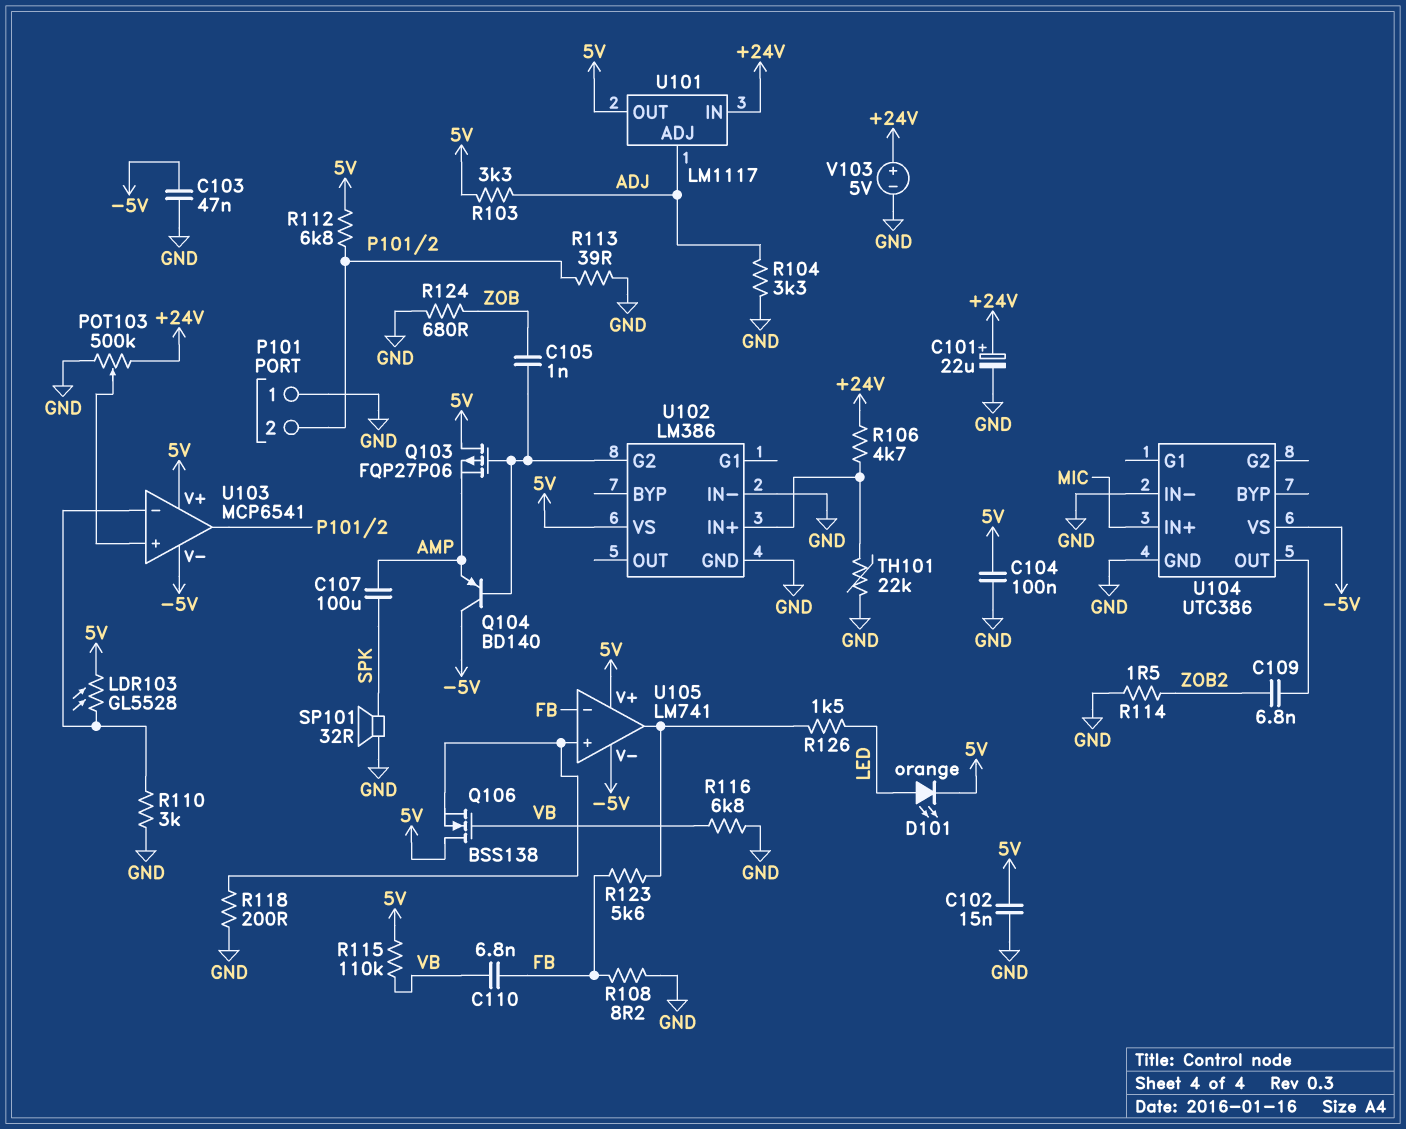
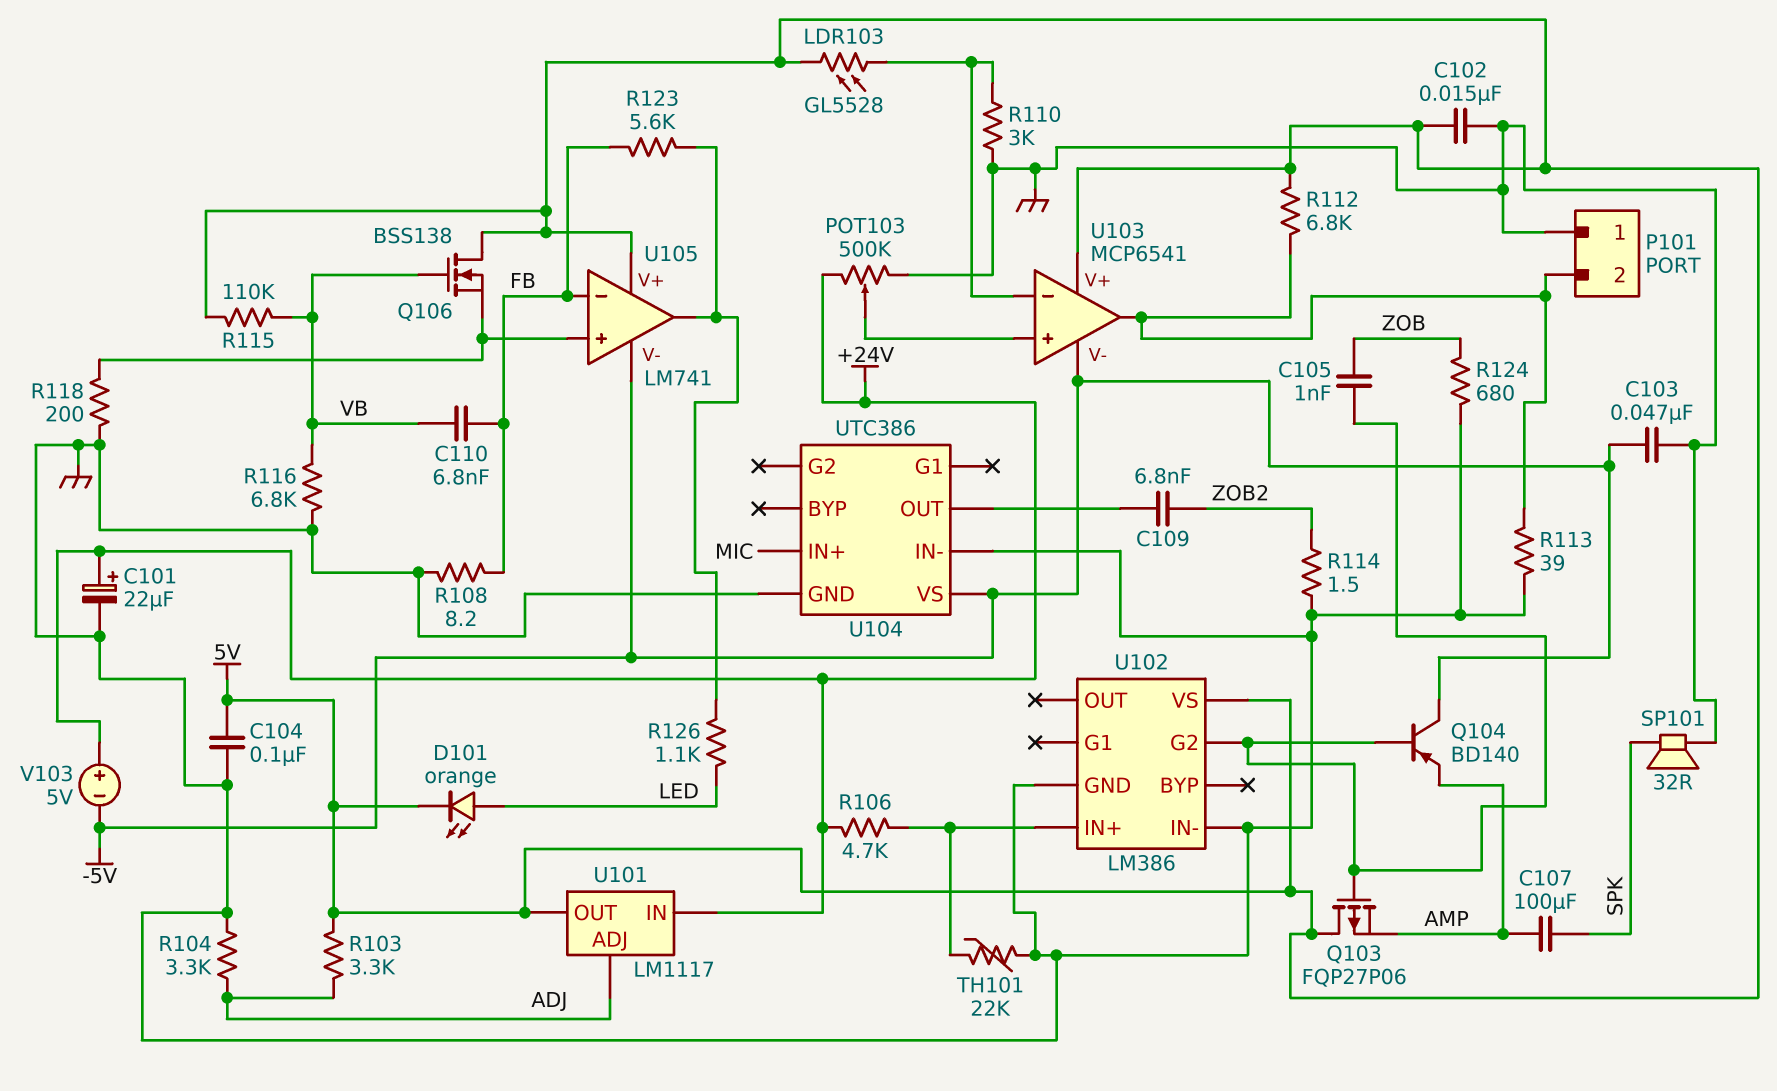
R126: 1.5k (LED, U105/out) -> 1.1k (LED, U105/out)
V103: 5V (plus +24V, minus GND) -> 5V (plus +24V, minus -5V)

